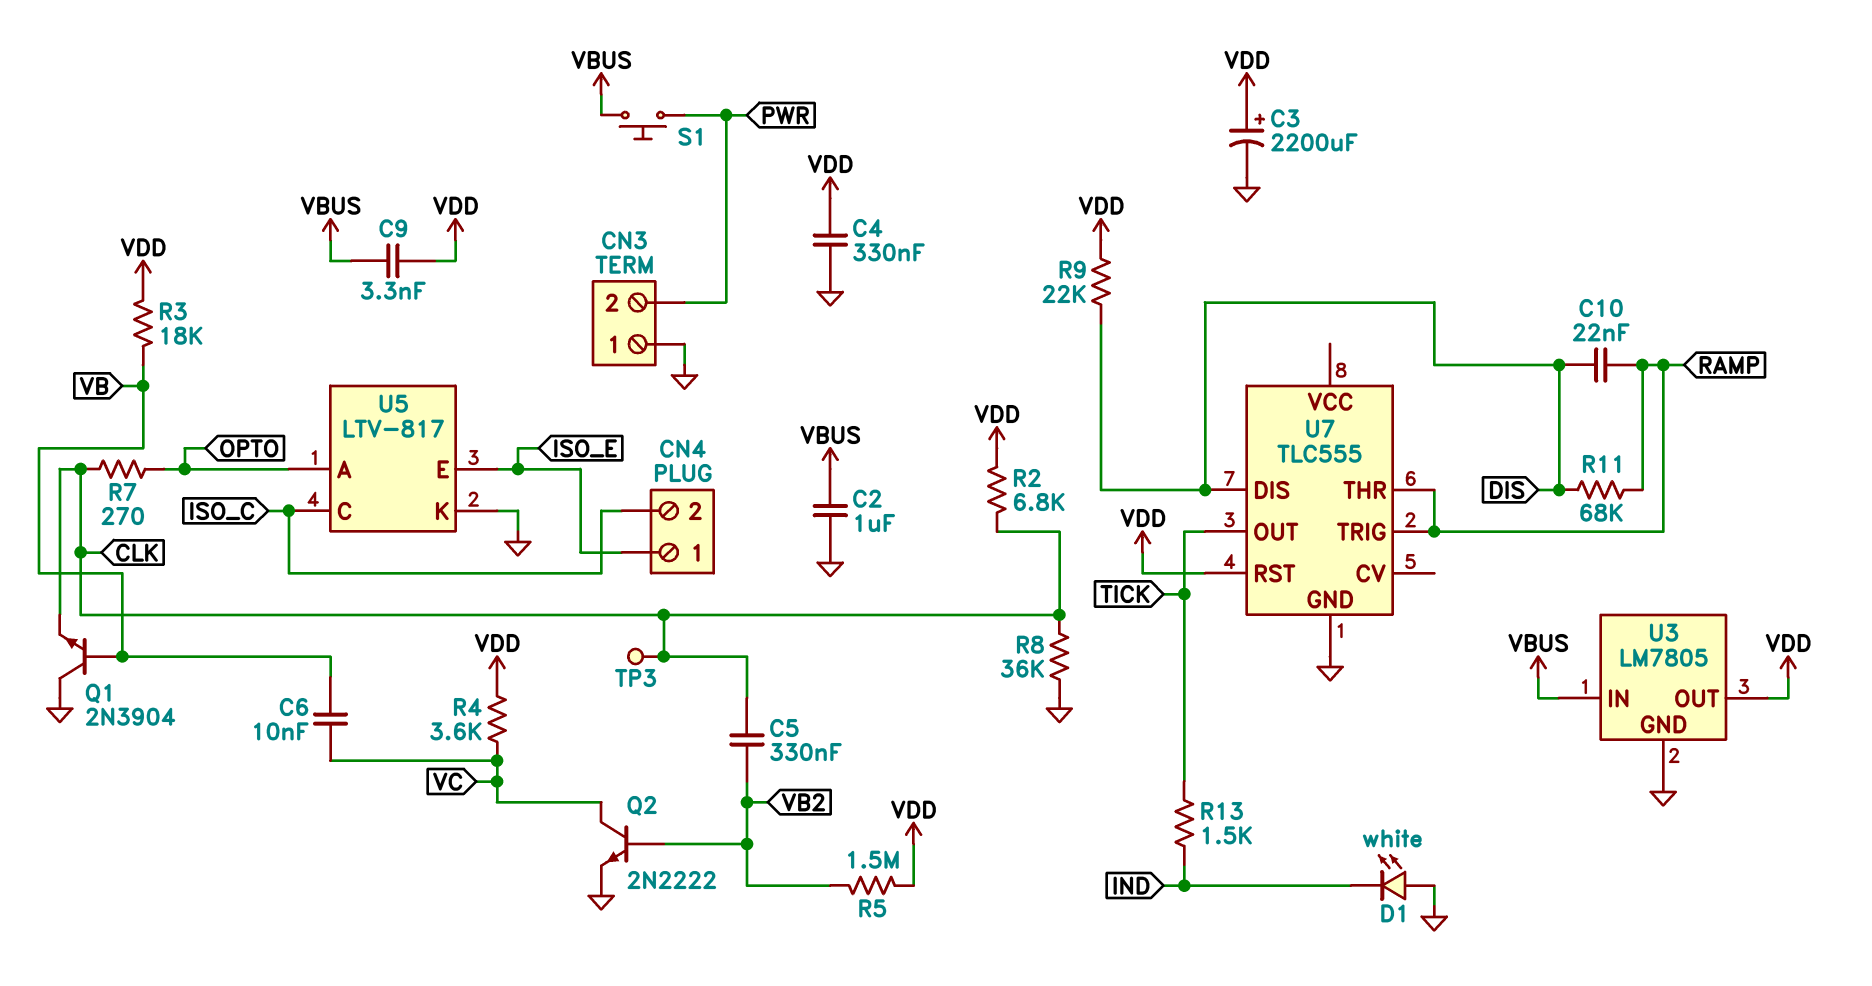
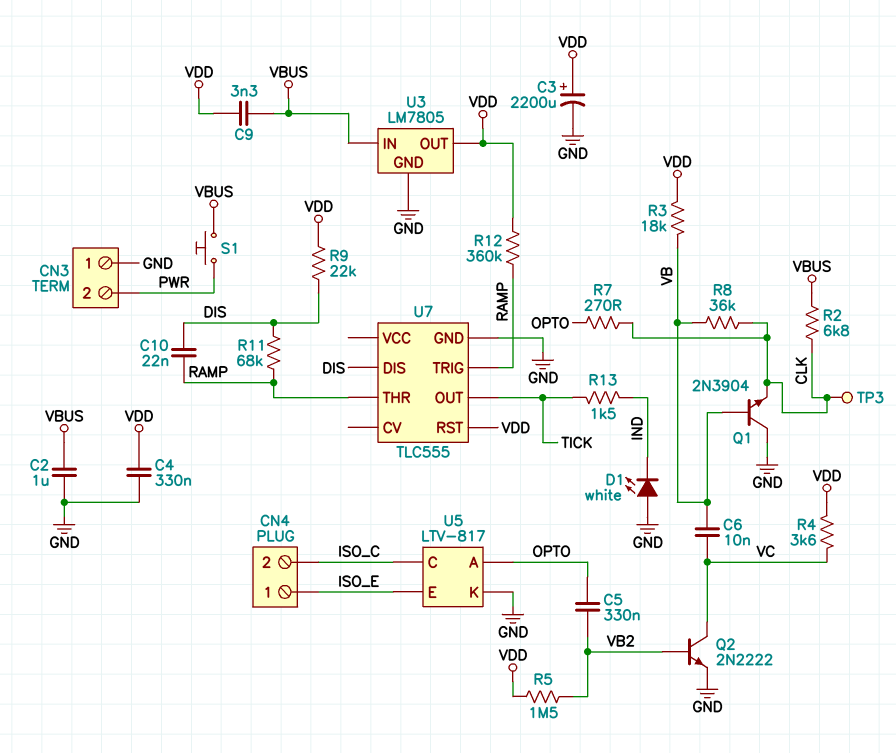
C5: 330nF (CLK, VB2) -> 330nF (OPTO, VB2)
R2: 6.8k (CLK, VDD) -> 6.8k (CLK, VBUS)
R8: 36k (CLK, GND) -> 36k (CLK, VB)
R12: none -> 360k (RAMP, VDD)

